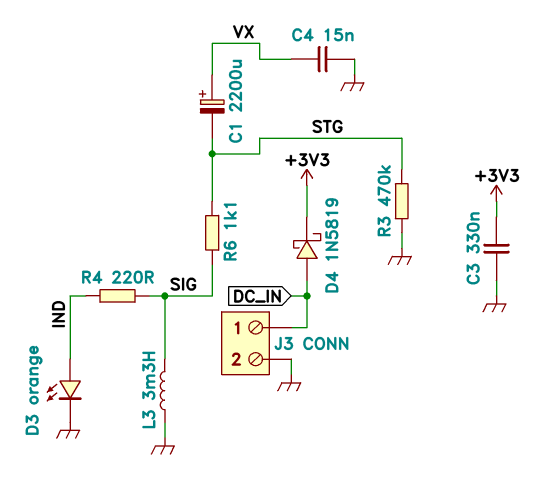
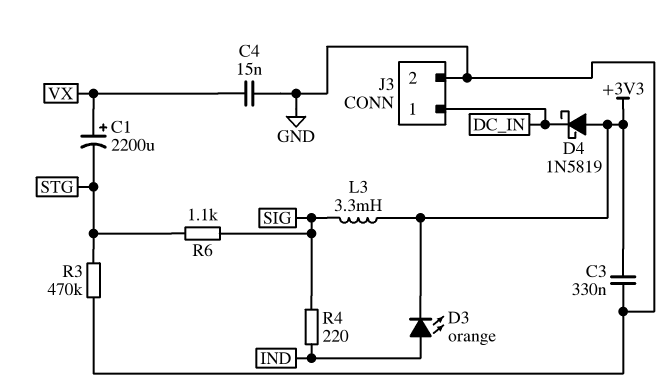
D3: LED orange (A IND, K GND) -> LED orange (A IND, K +3V3)
D4: schottky 1N5819 (A DC_IN, K +3V3) -> schottky 1N5819 (A +3V3, K DC_IN)
L3: 3.3mH (GND, SIG) -> 3.3mH (+3V3, SIG)

